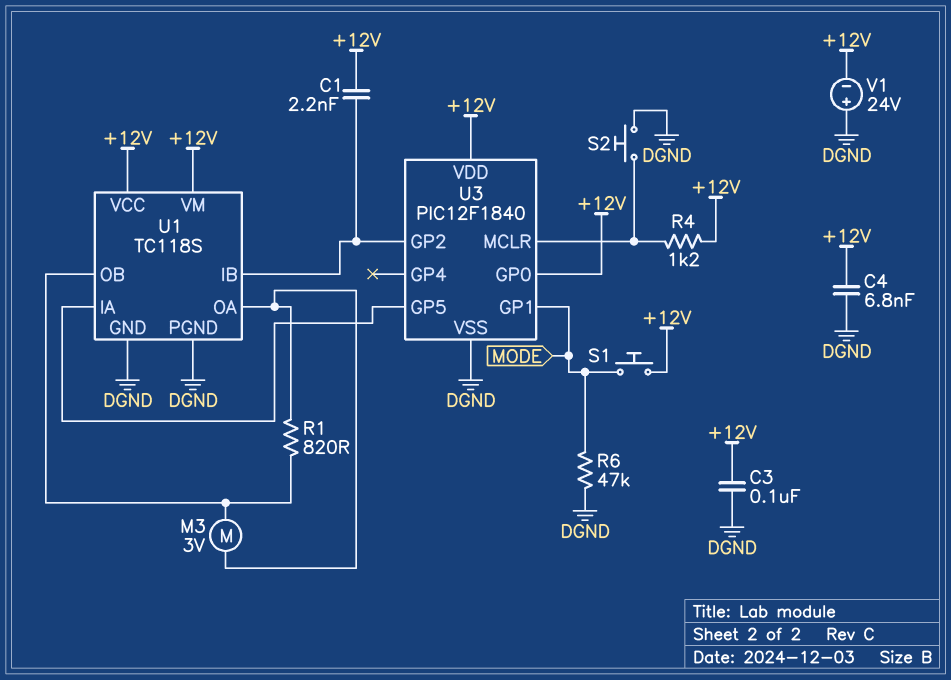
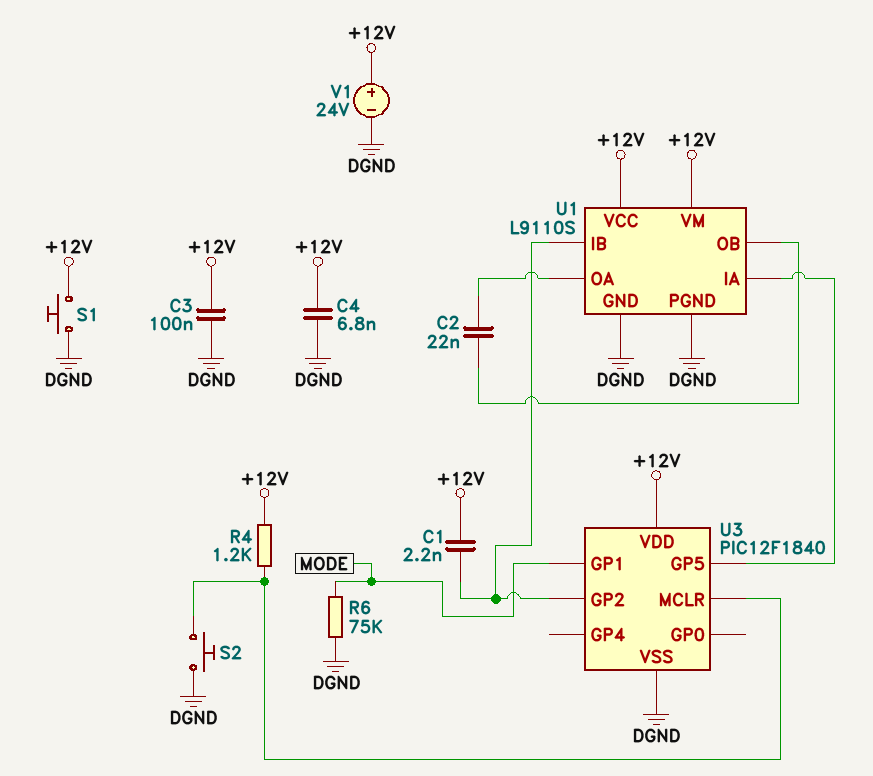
C2: none -> 22nF (U1/OA, U1/OB)
M3: motor 3V (U1/OA, U1/OB) -> none
R1: 820 (U1/OA, U1/OB) -> none
R6: 47k (DGND, MODE) -> 75k (DGND, MODE)
S1: button (+12V, MODE) -> button (+12V, DGND)
U1: TC118S -> L9110S
U3 pin GP0: +12V -> none
V1: 24V (plus DGND, minus +12V) -> 24V (plus +12V, minus DGND)

